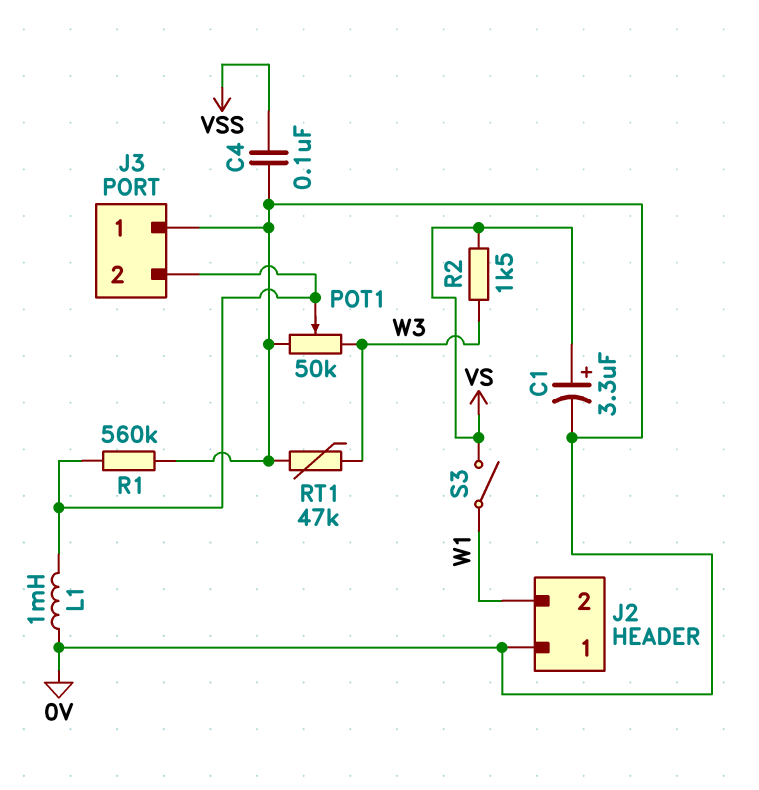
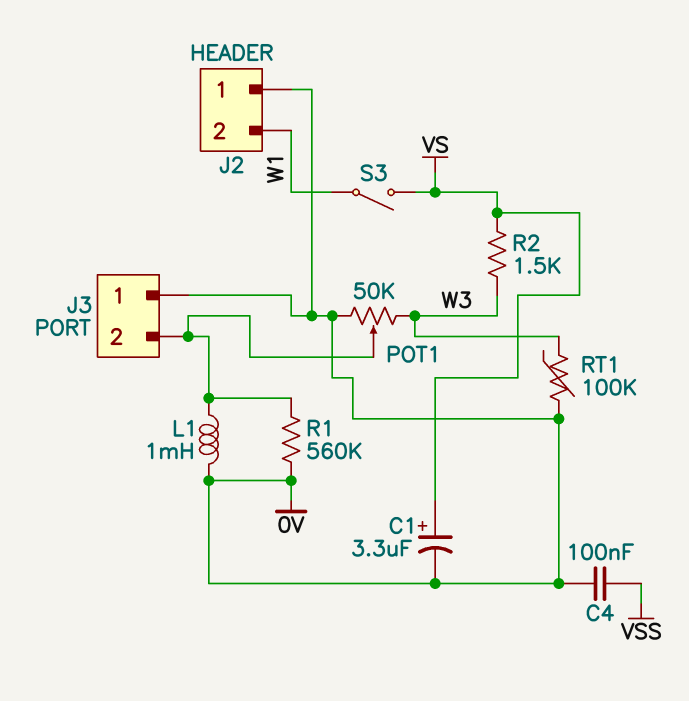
RT1: 47k (0V, W3) -> 100k (0V, W3)

